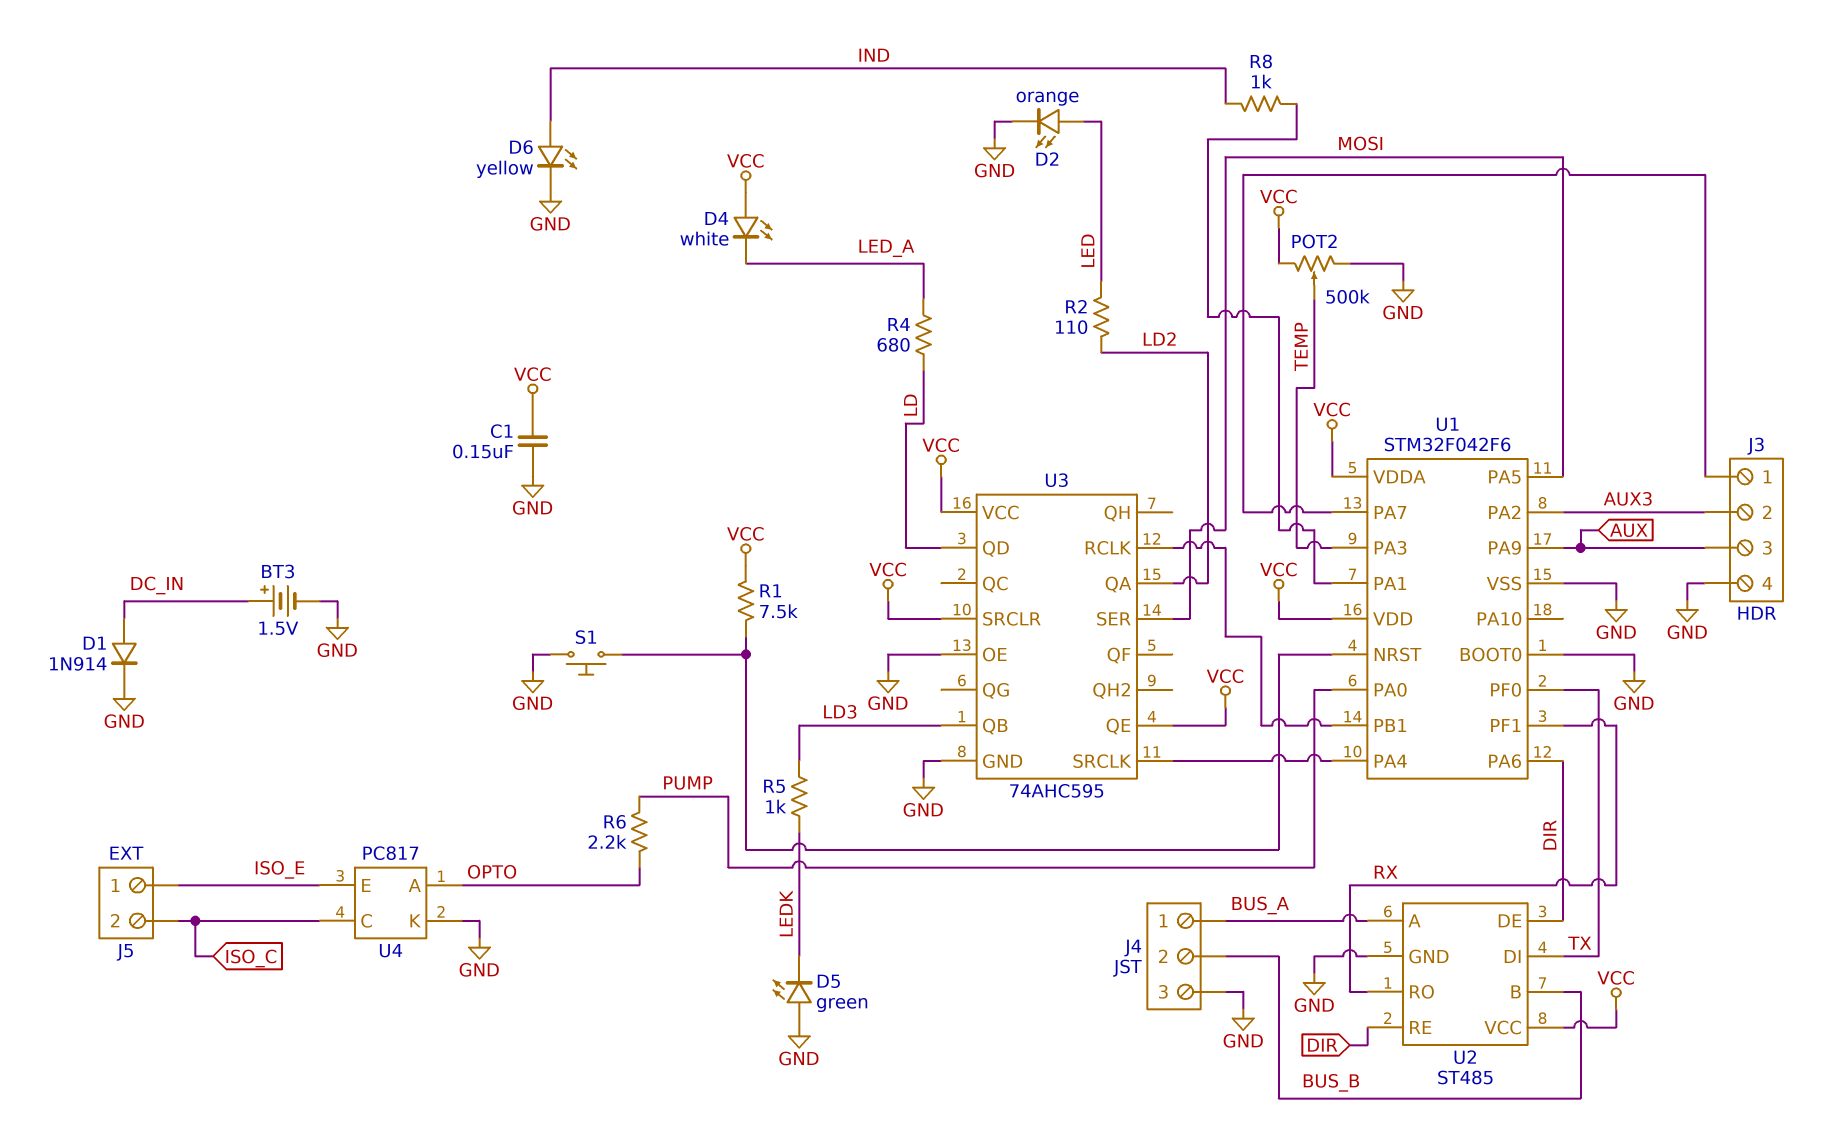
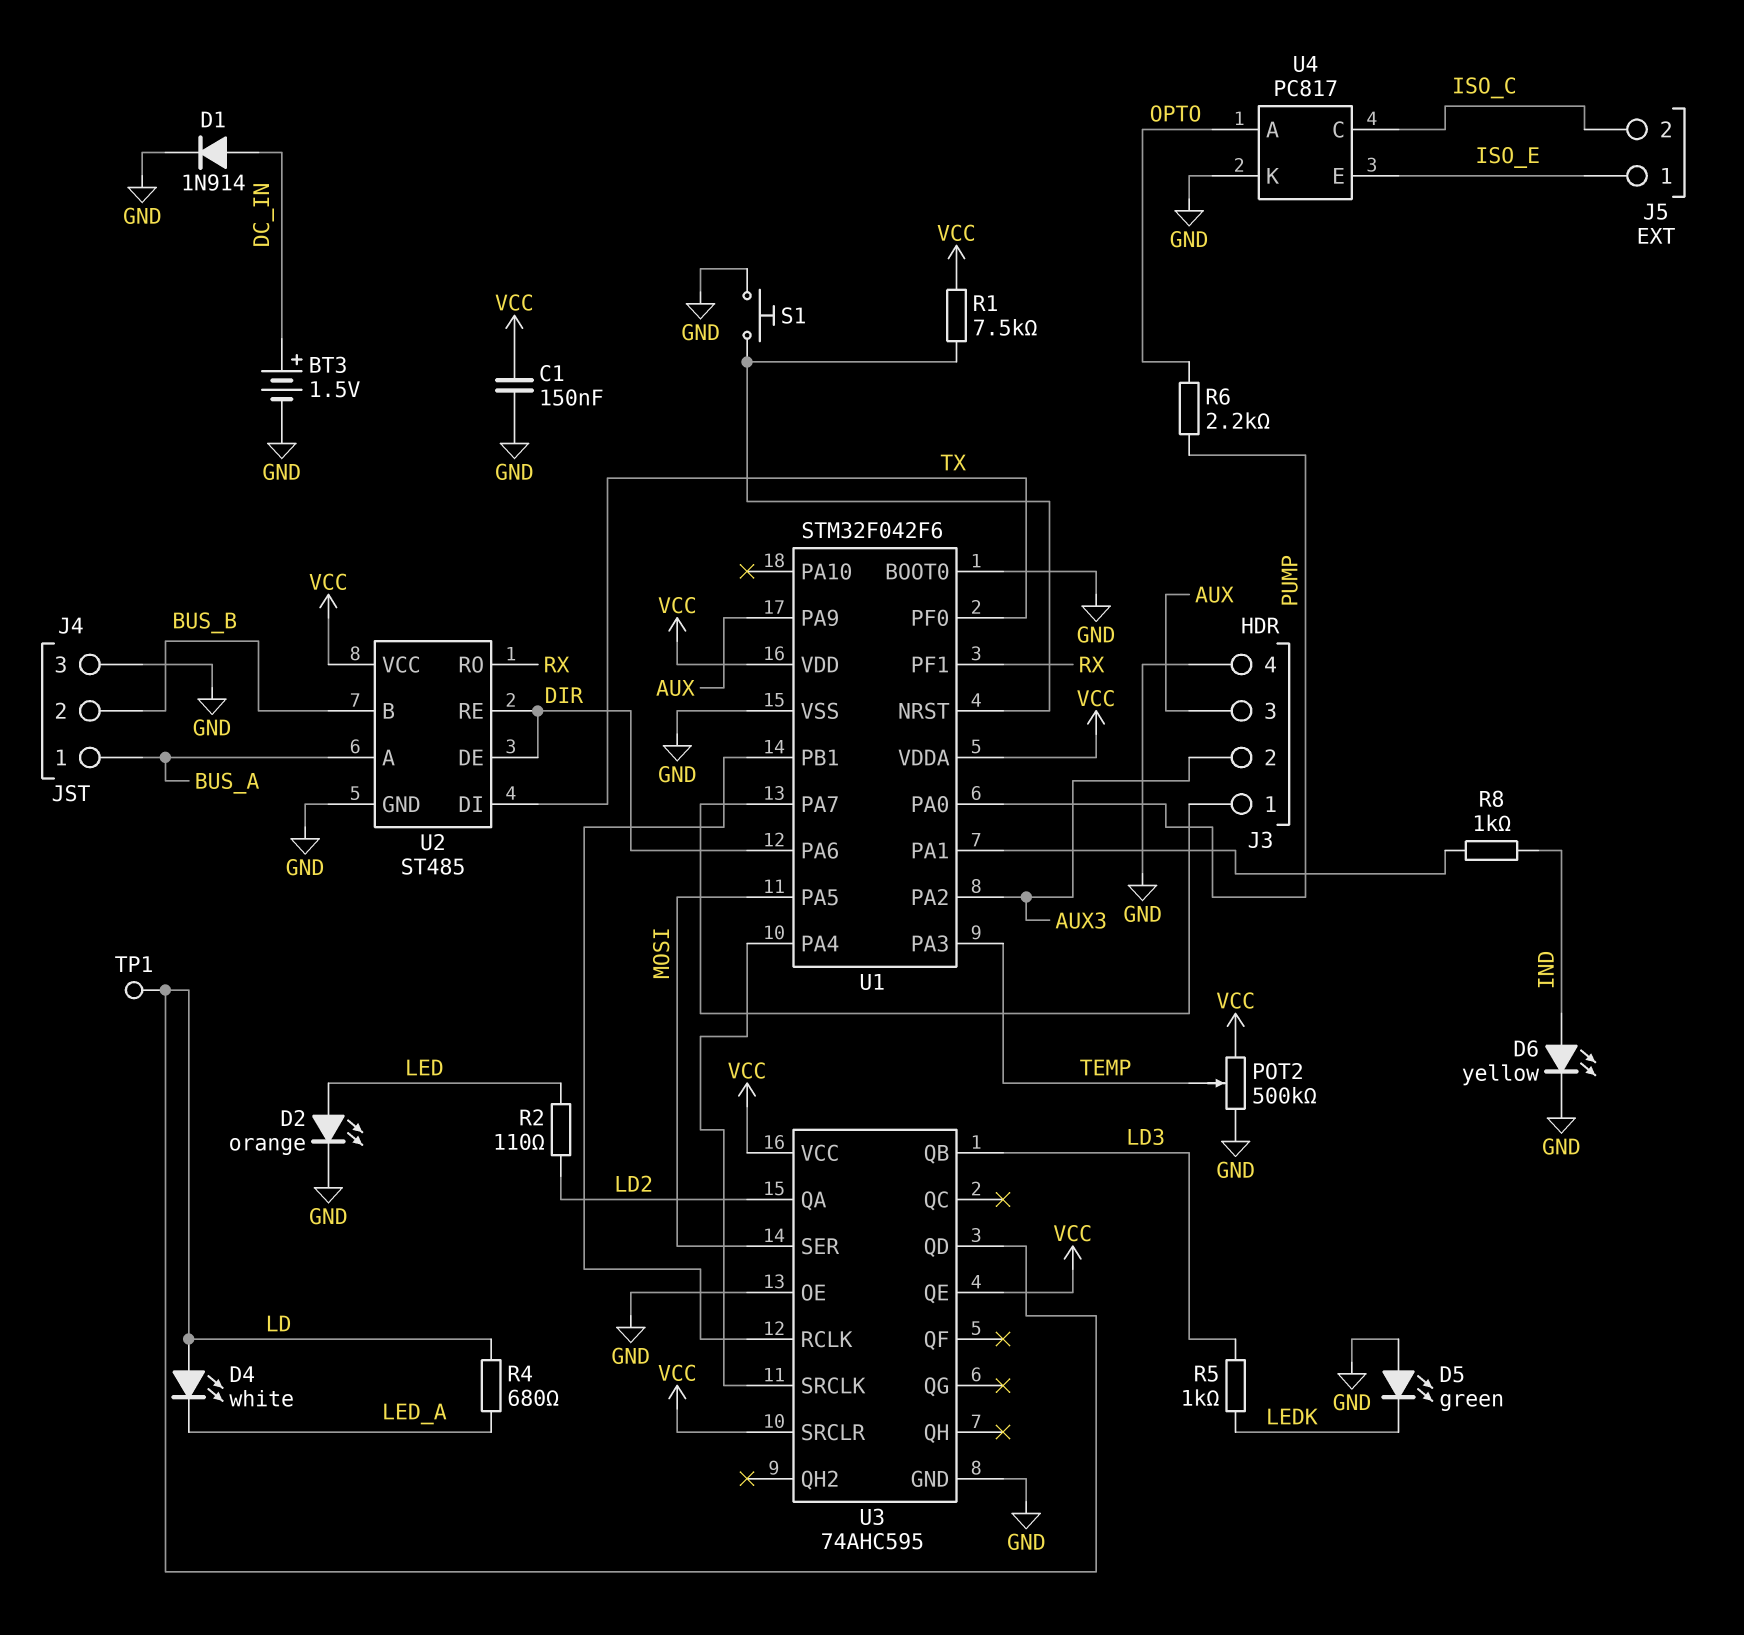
D4: LED white (A VCC, K LED_A) -> LED white (A LD, K LED_A)
TP1: none -> test point (LD)

